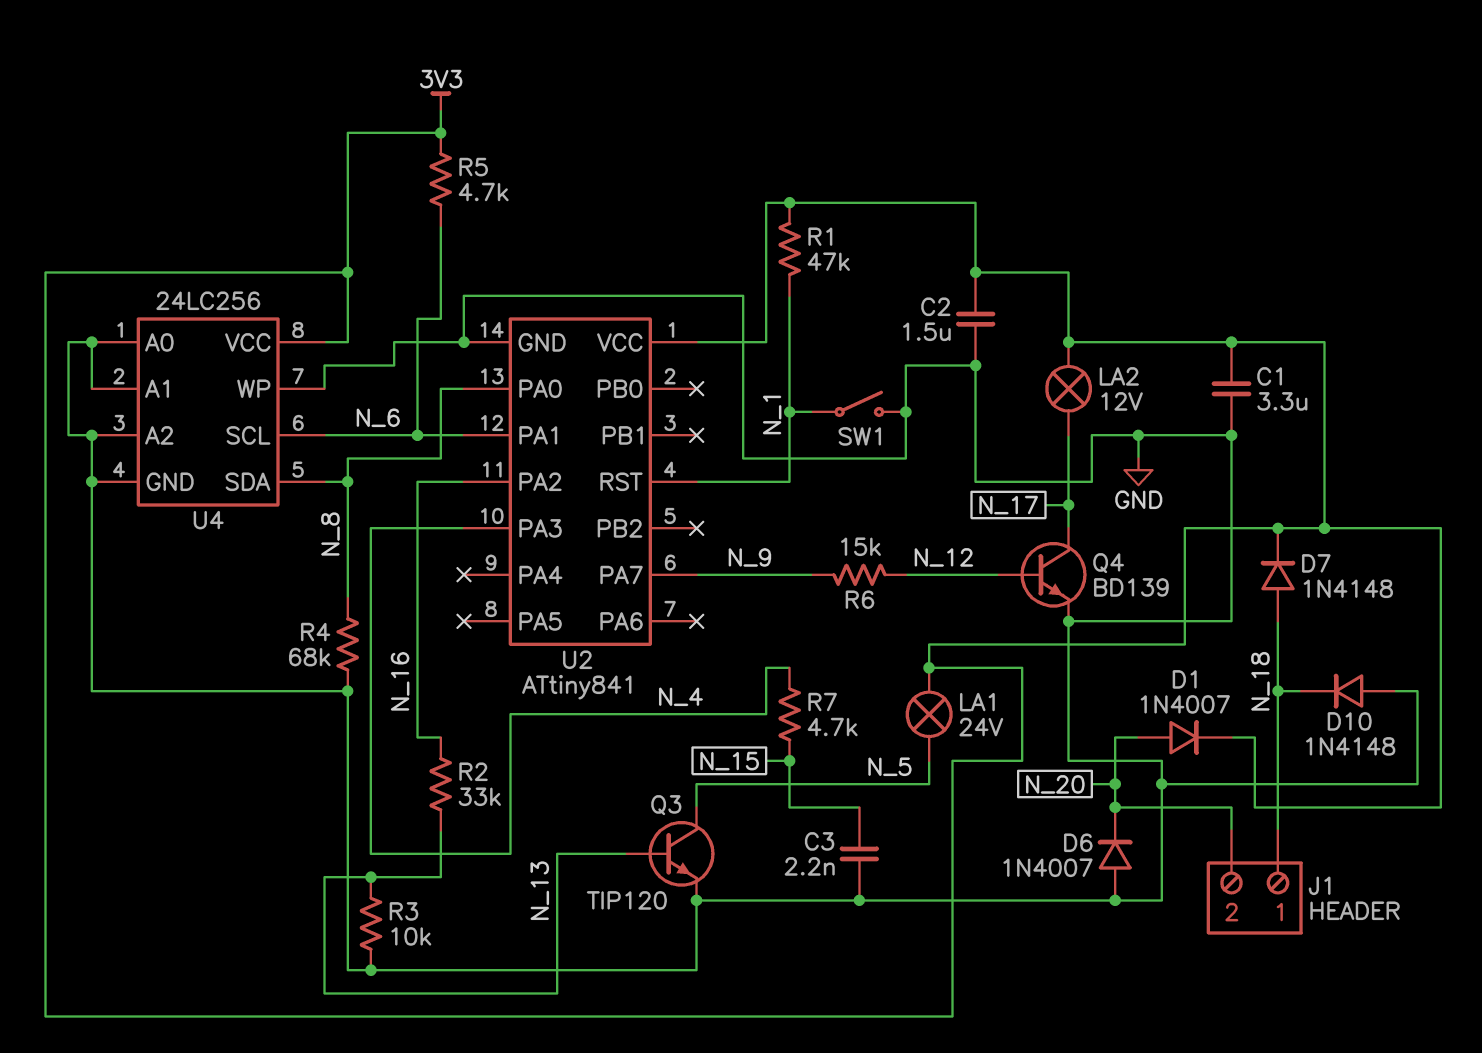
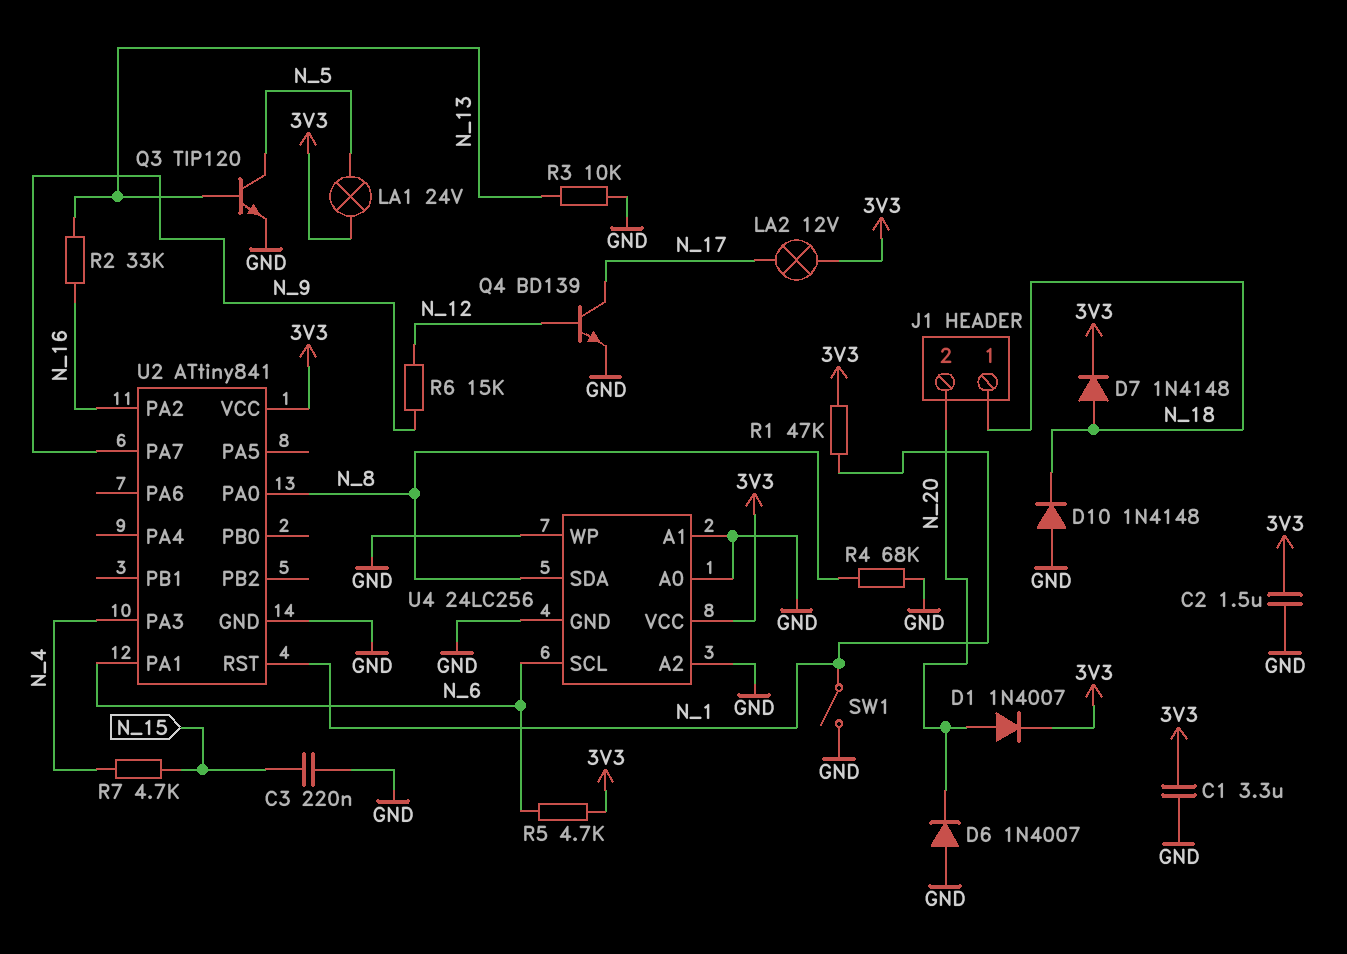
C3: 2.2nF (GND, N_15) -> 220nF (GND, N_15)

